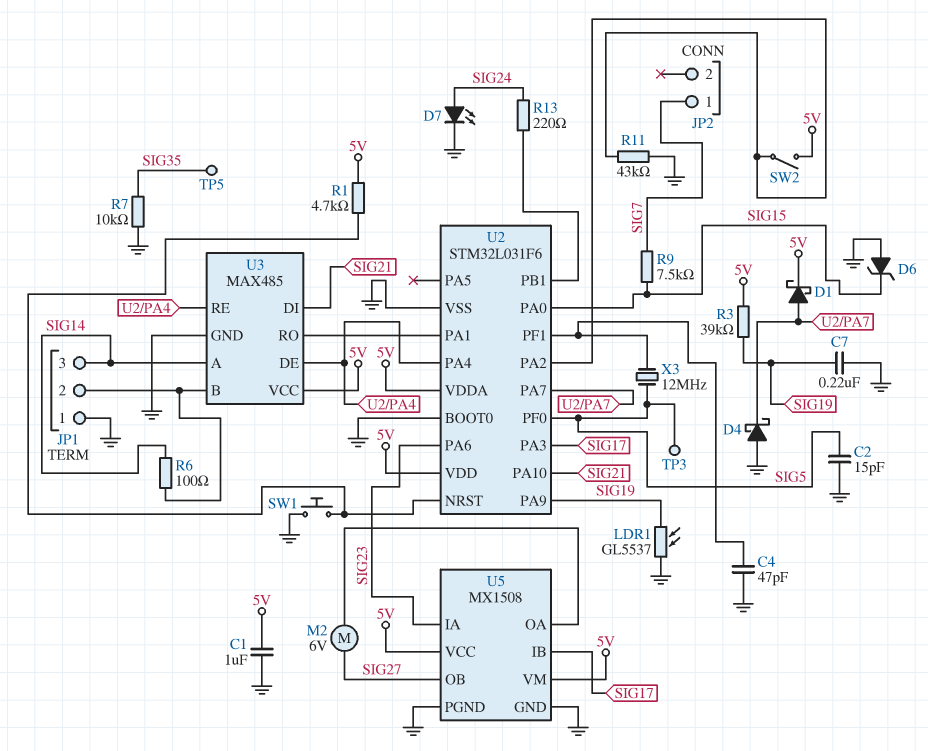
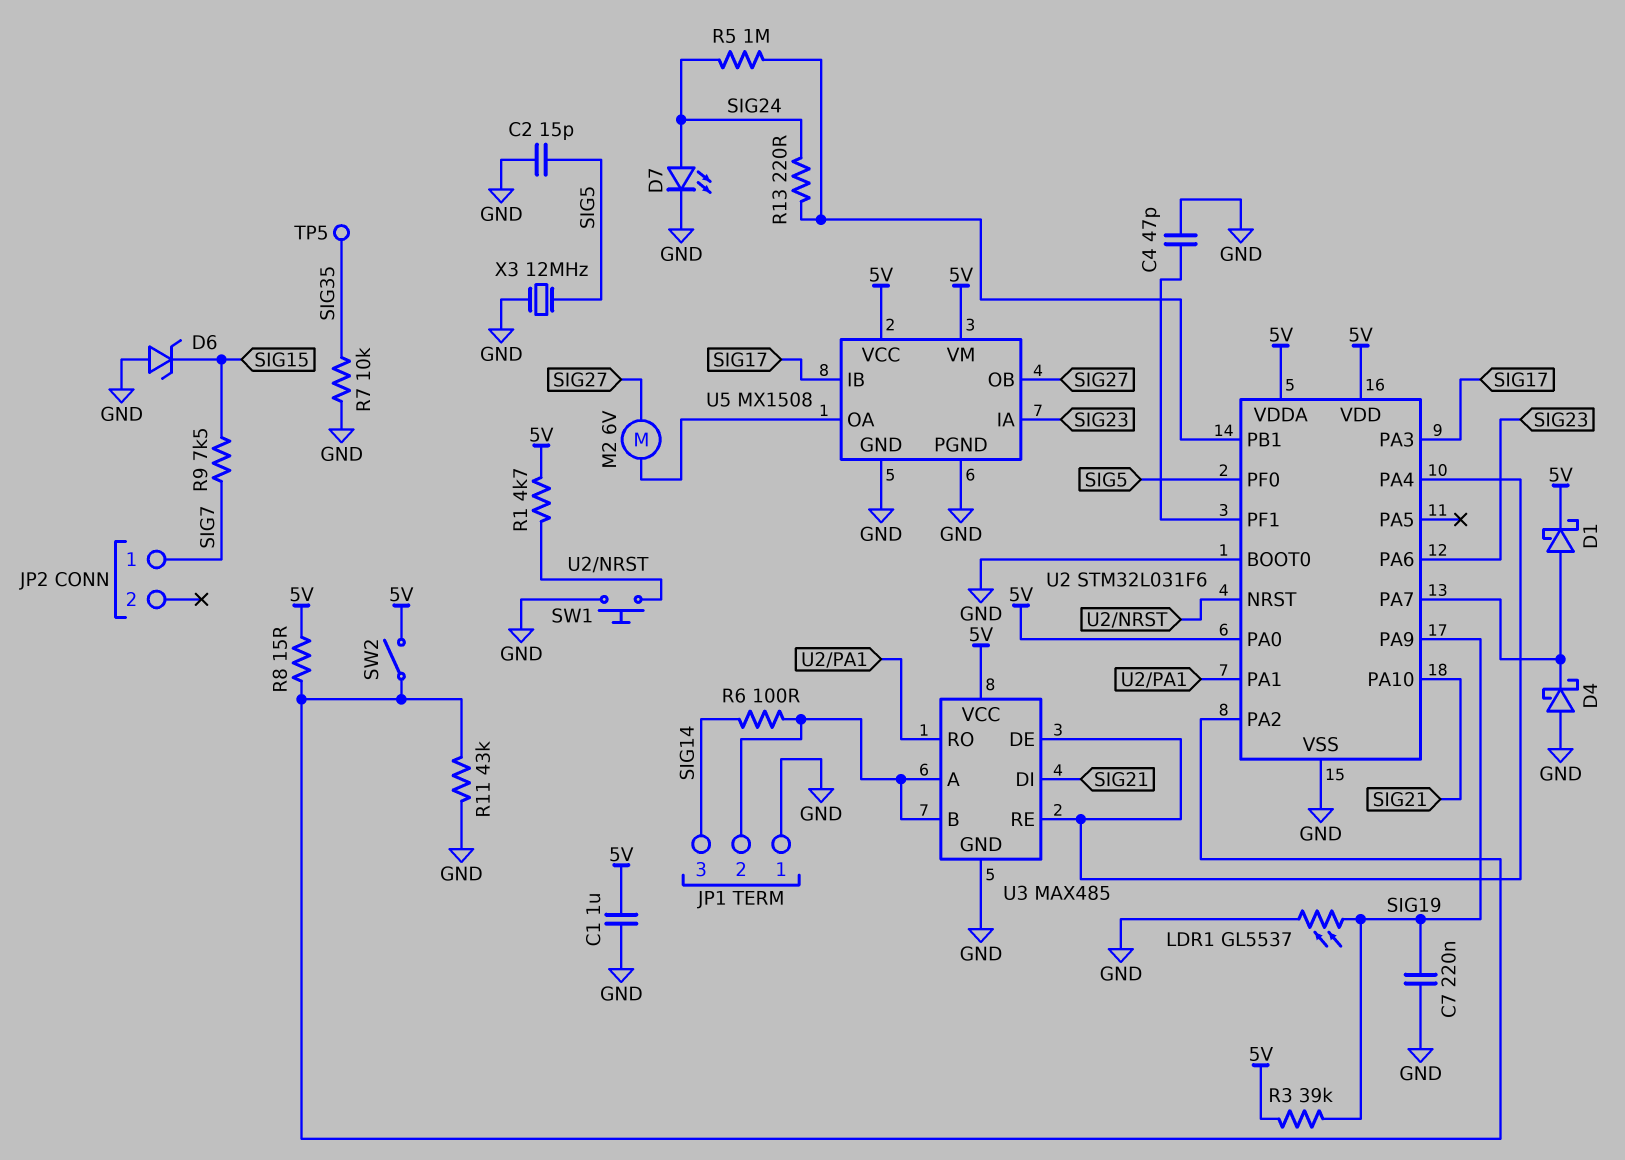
R5: none -> 1M (SIG24, U2/PB1)
R8: none -> 15 (5V, U2/PA2)
TP3: test point (SIG5) -> none
U2 pin PA0: SIG15 -> 5V
U3 pin A: SIG14 -> JP1/2
X3: 12MHz (SIG5, U2/PF1) -> 12MHz (GND, SIG5)

